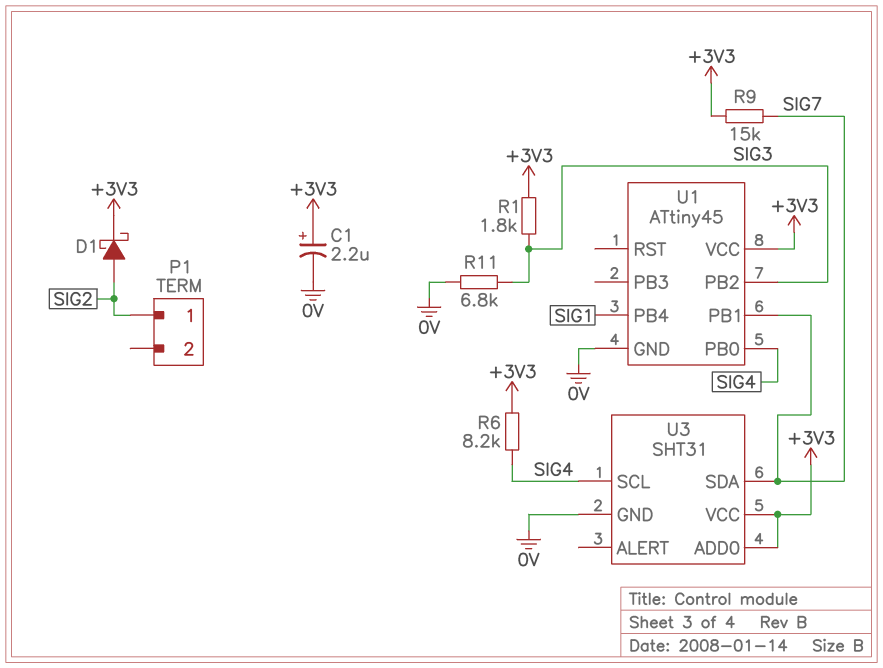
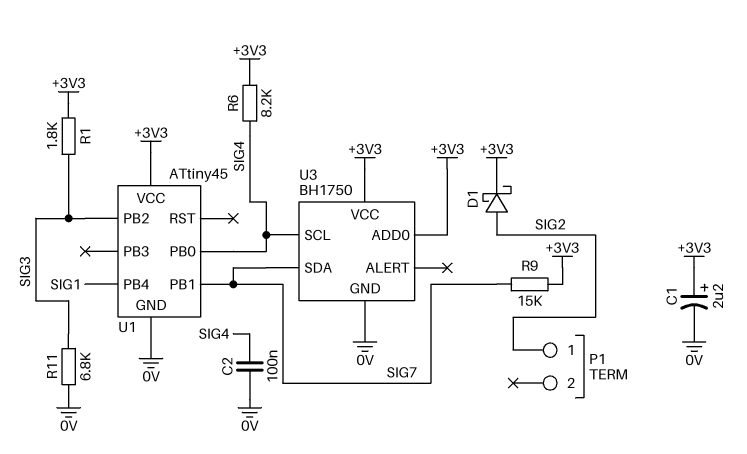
C2: none -> 100nF (0V, SIG4)
U3: SHT31 -> BH1750

